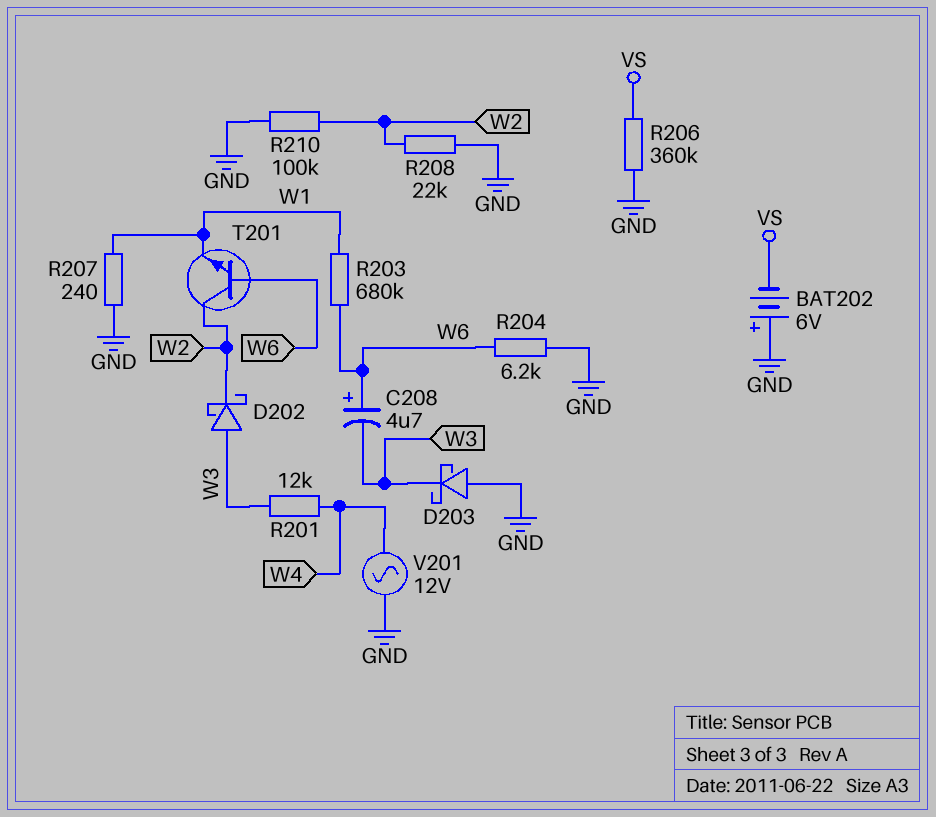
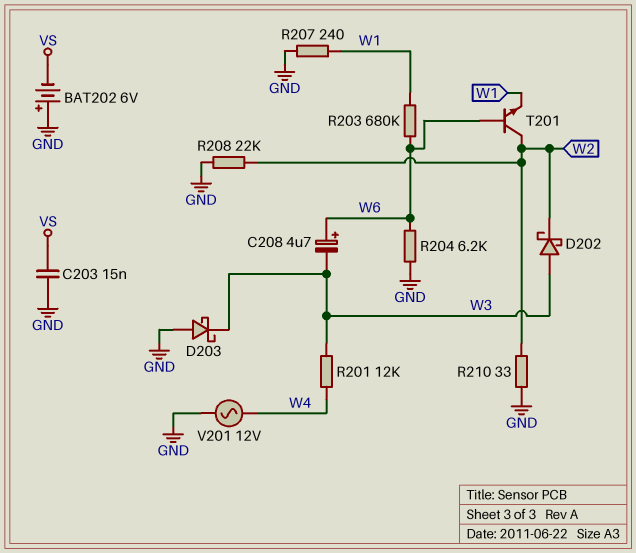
C203: none -> 15nF (GND, VS)
R206: 360k (GND, VS) -> none
R210: 100k (GND, W2) -> 33 (GND, W2)

